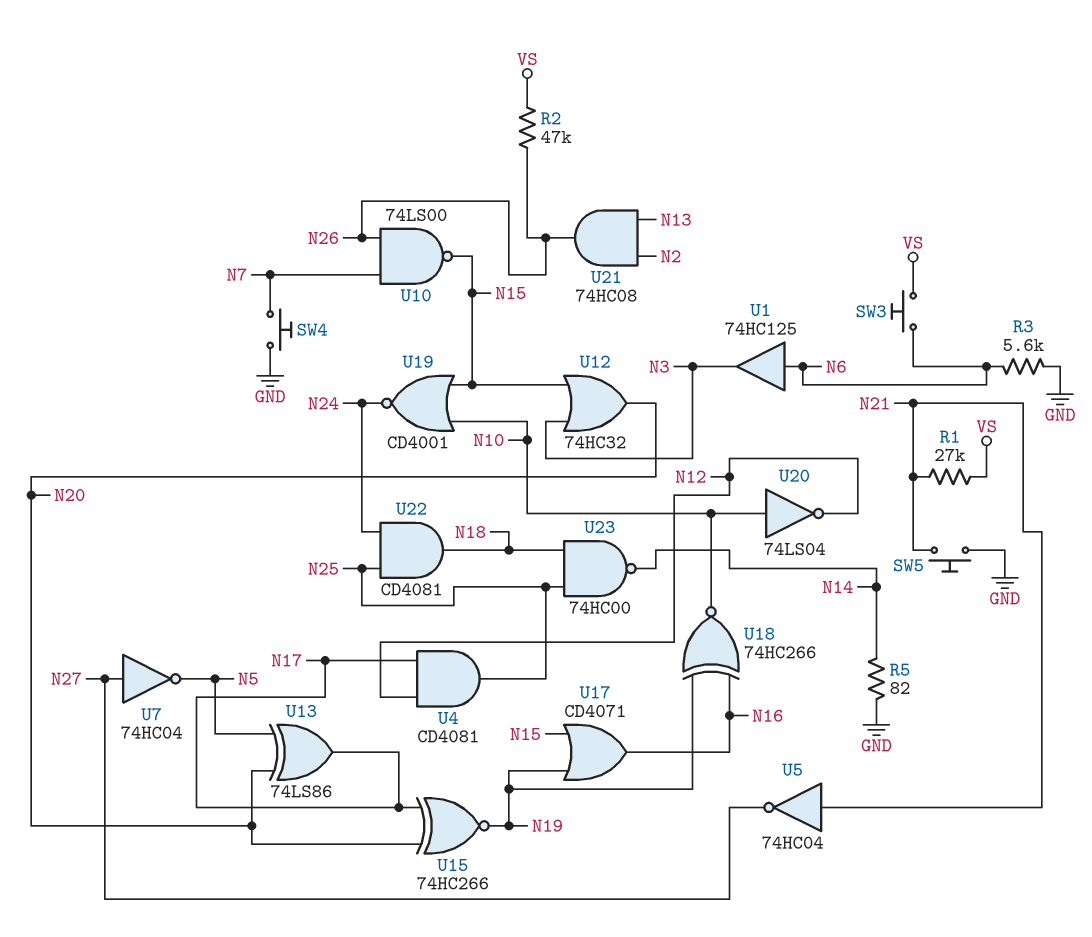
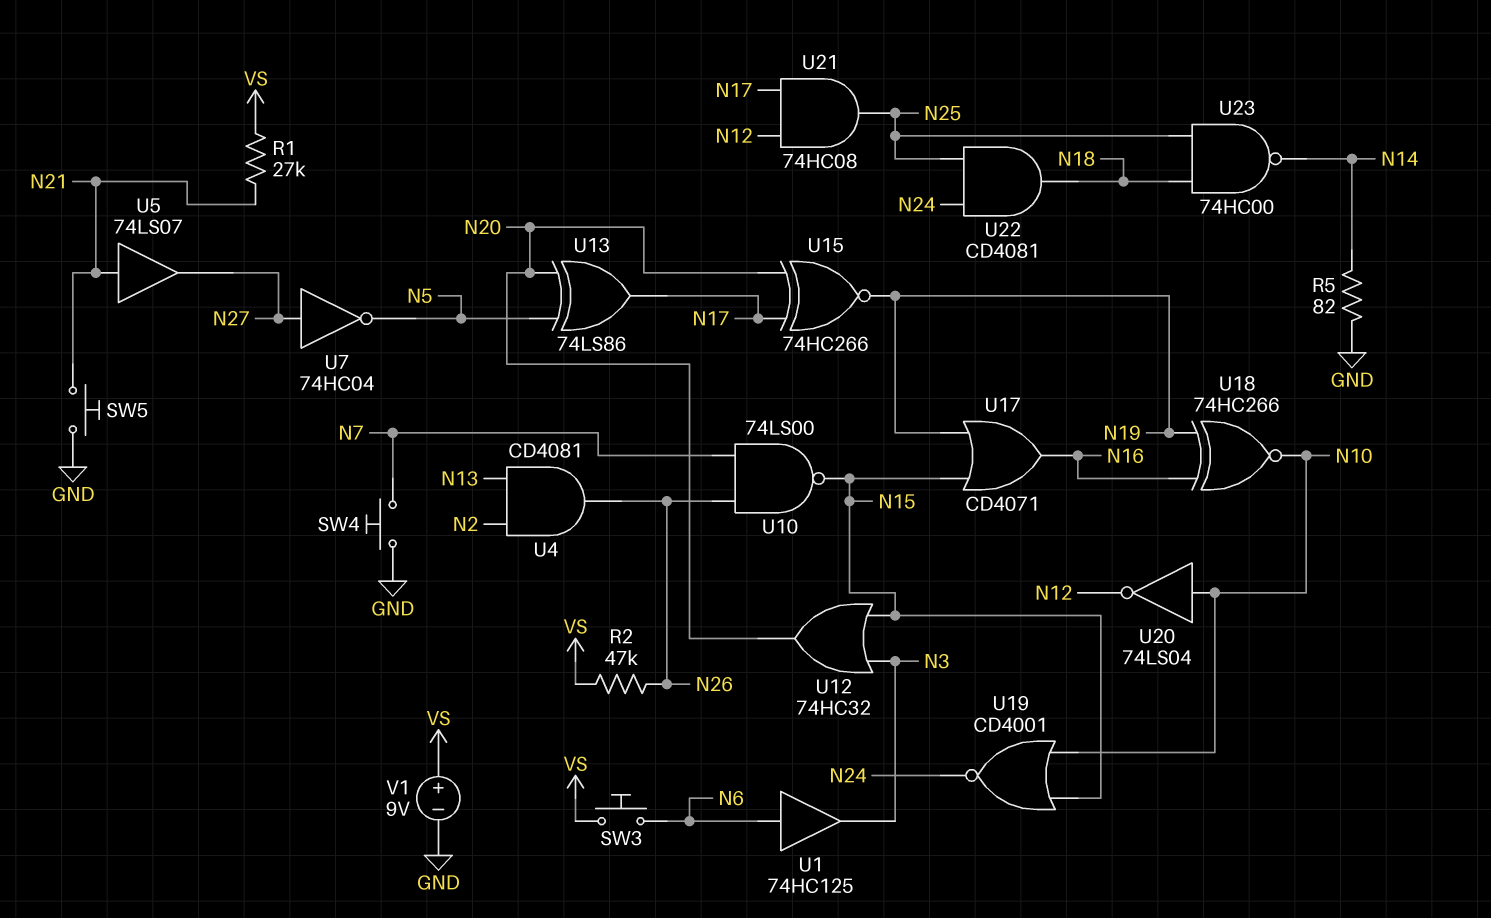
R3: 5.6k (GND, N6) -> none
U4: AND CD4081 (in N12, in N17, out N25) -> AND CD4081 (in N2, in N13, out N26)
U5: NOT 74HC04 (in N21, out N27) -> buffer 74LS07 (in N21, out N27)
U21: AND 74HC08 (in N2, in N13, out N26) -> AND 74HC08 (in N12, in N17, out N25)
V1: none -> 9V (plus VS, minus GND)

